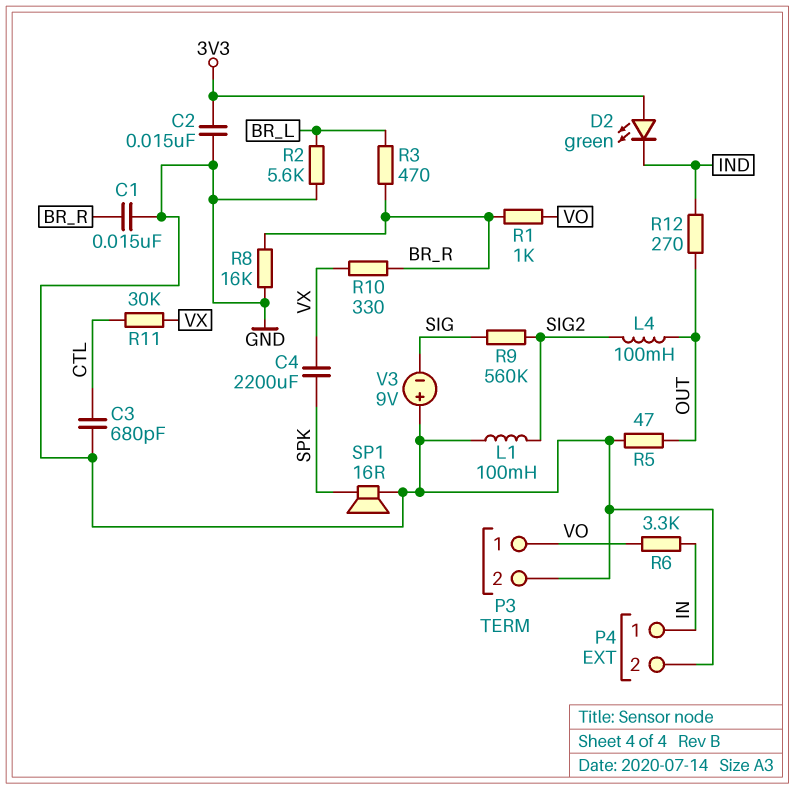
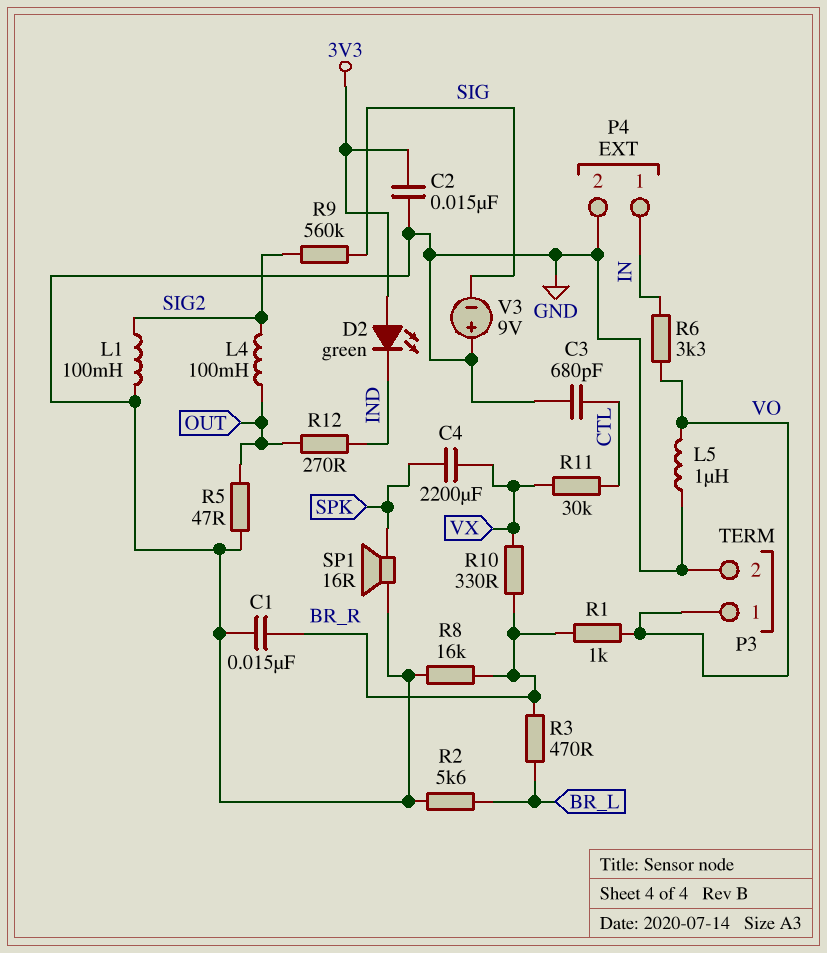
L5: none -> 1uH (GND, VO)

